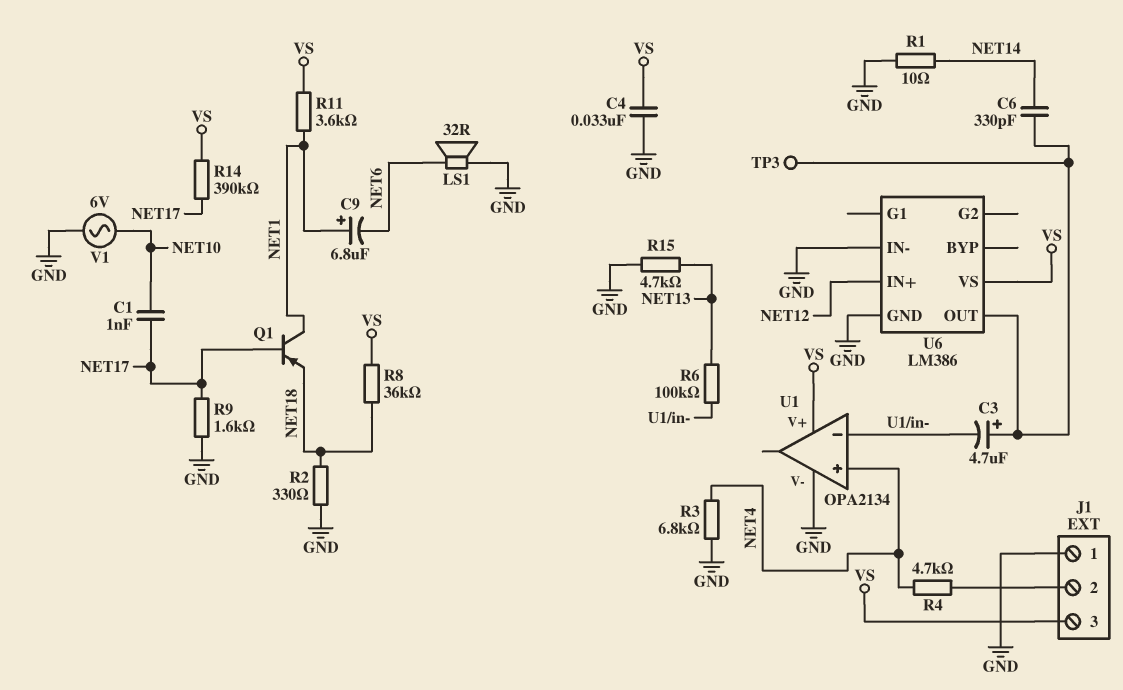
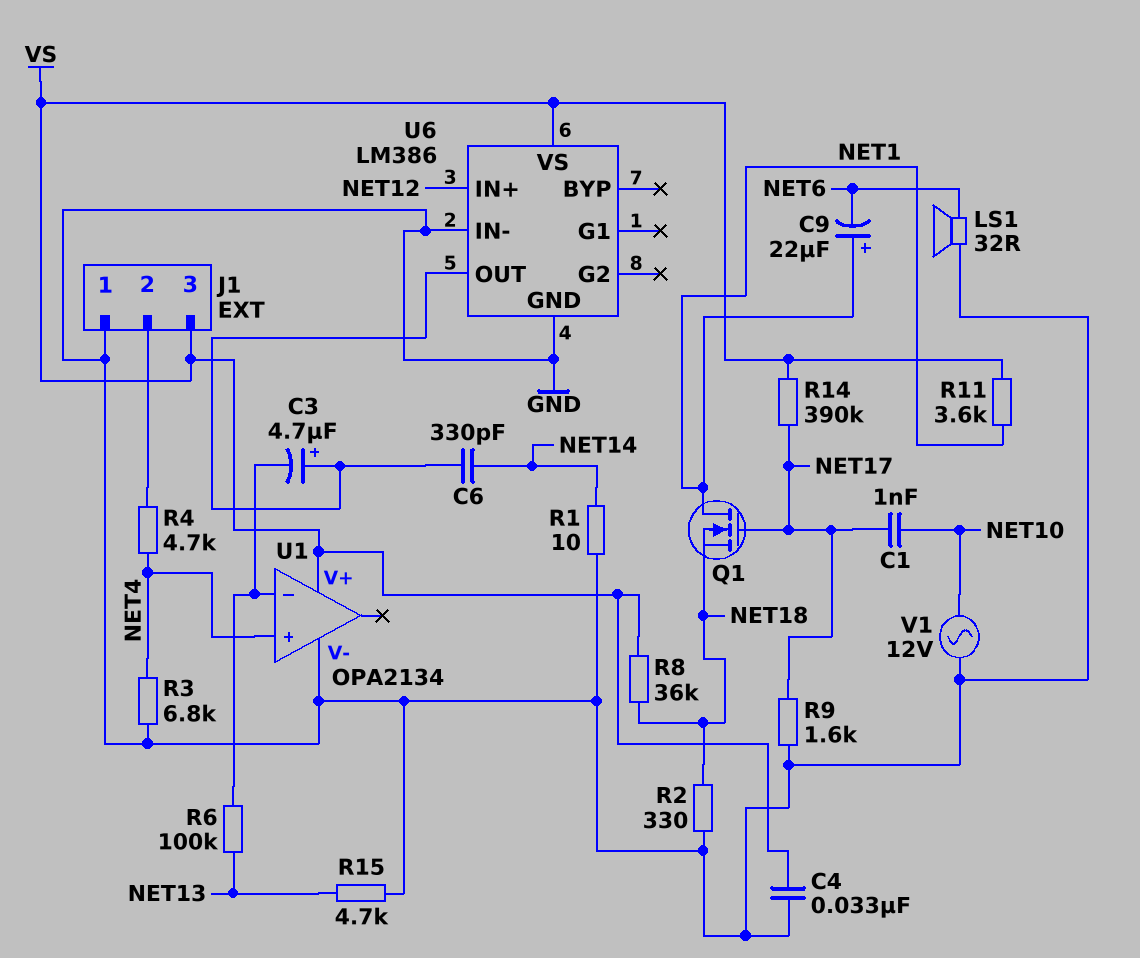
C9: 6.8uF (plus NET1, minus NET6) -> 22uF (plus NET1, minus NET6)
Q1: PNP (B NET17, C NET1, E NET18) -> NMOS (G NET17, D NET1, S NET18)
TP3: test point (U6/OUT) -> none
V1: AC 6V (GND, NET10) -> AC 12V (GND, NET10)

